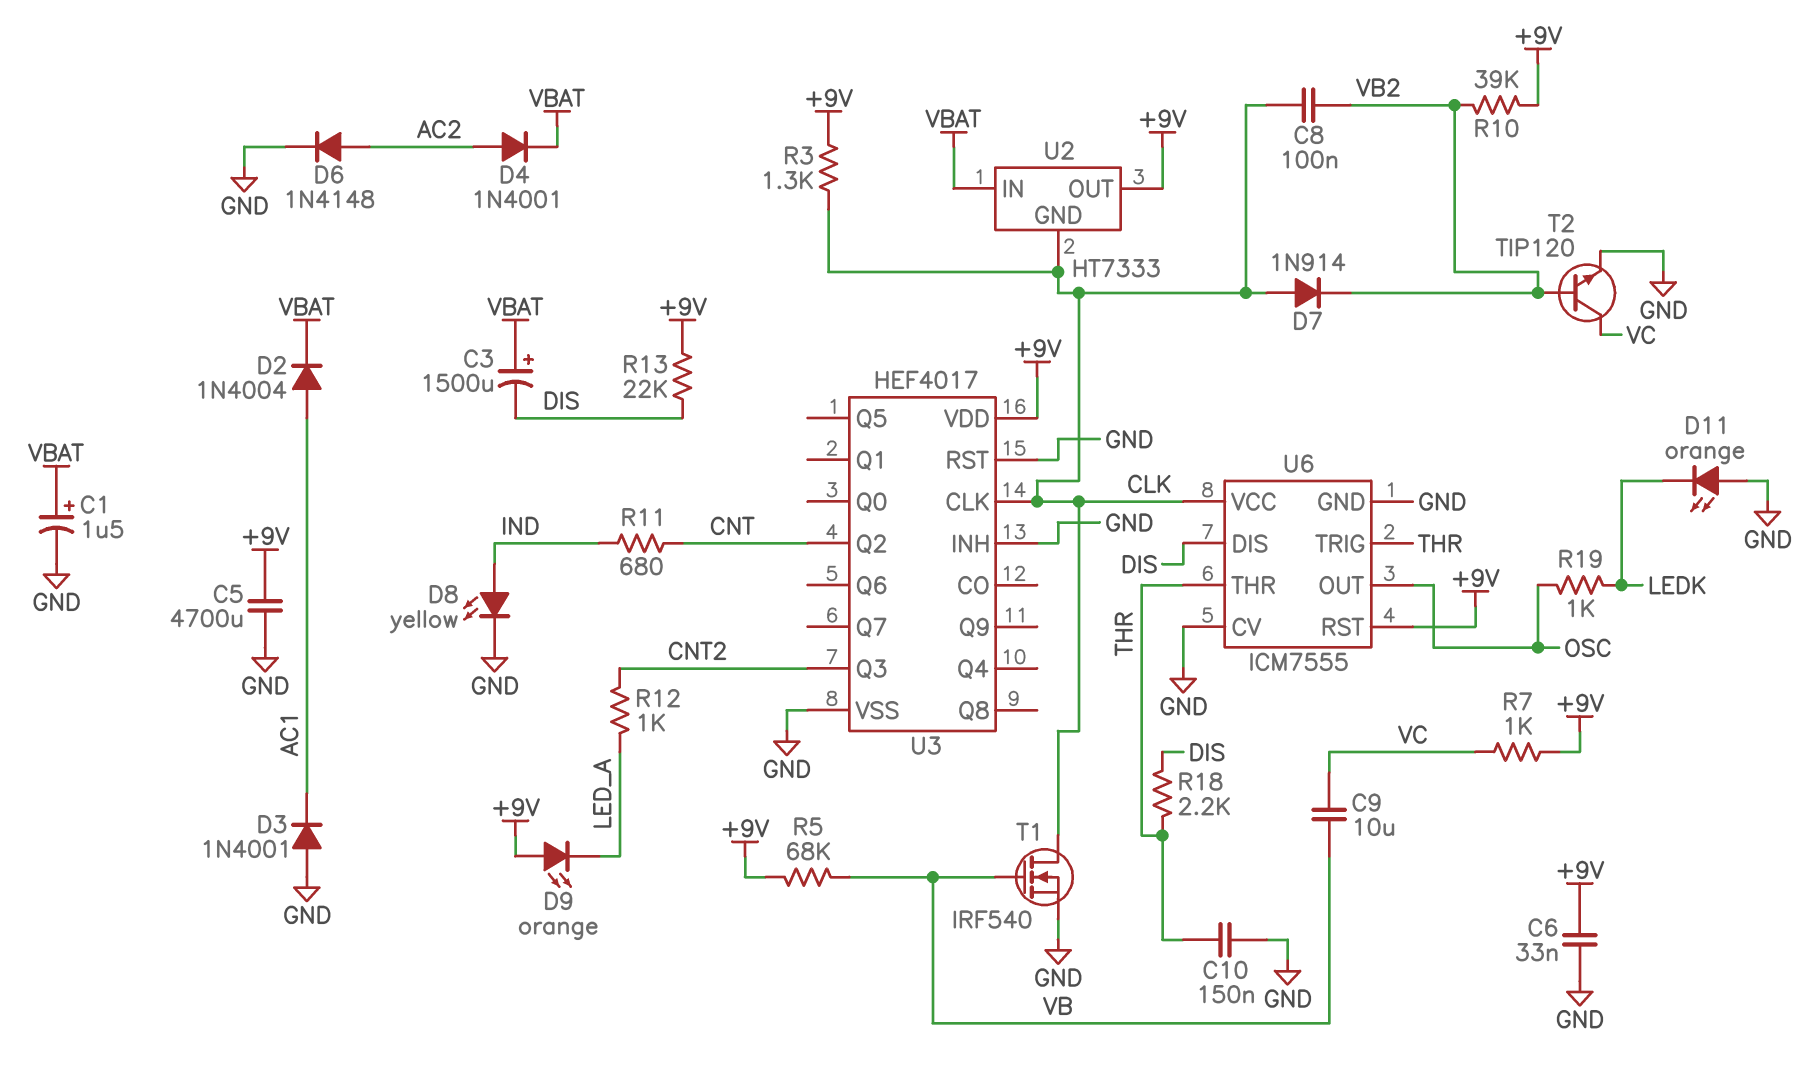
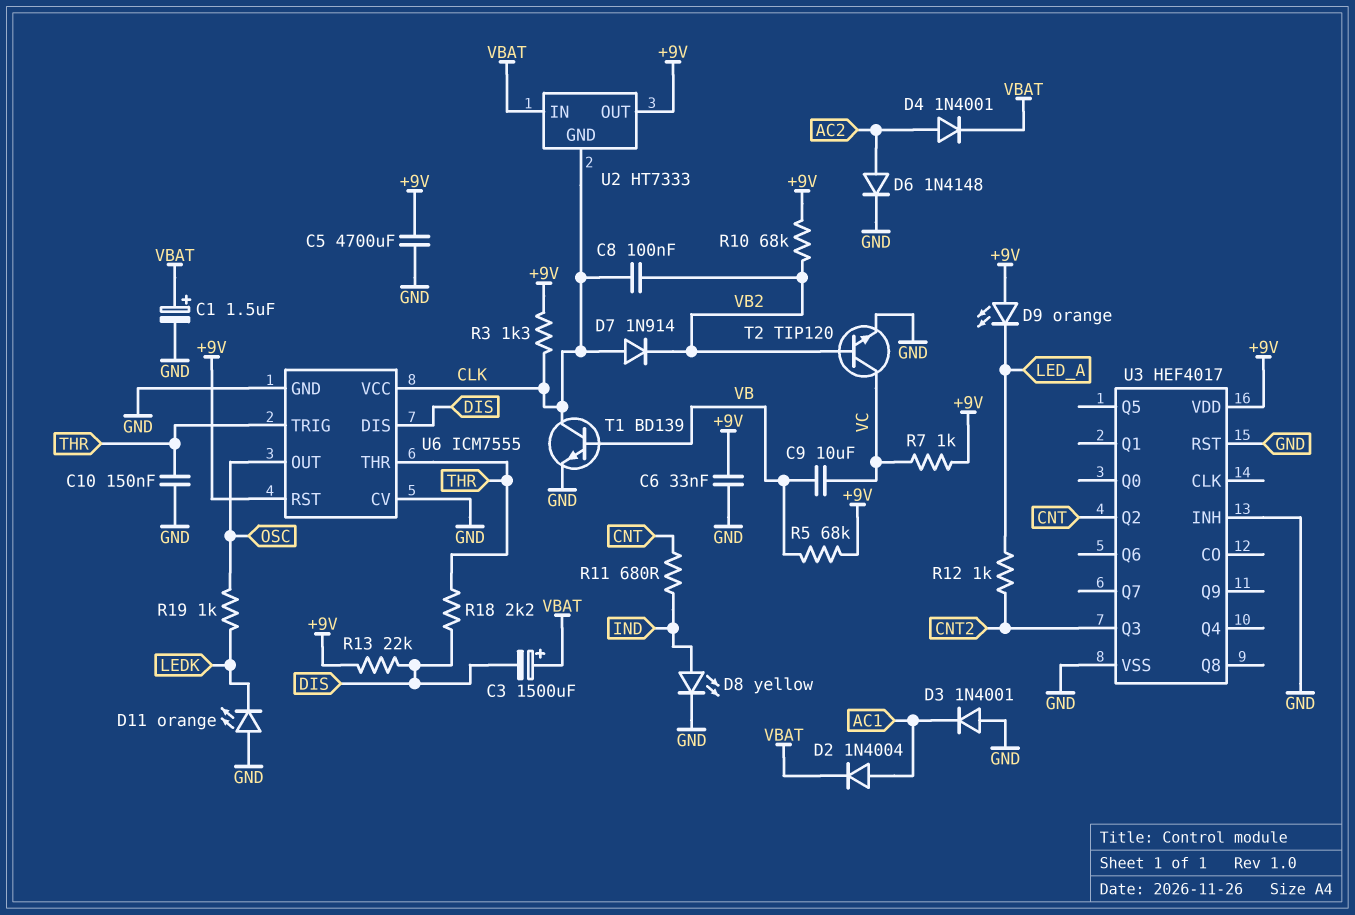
R10: 39k (+9V, VB2) -> 68k (+9V, VB2)
T1: NMOS IRF540 (G VB, D CLK, S GND) -> NPN BD139 (B VB, C CLK, E GND)
U3 pin CLK: CLK -> none

